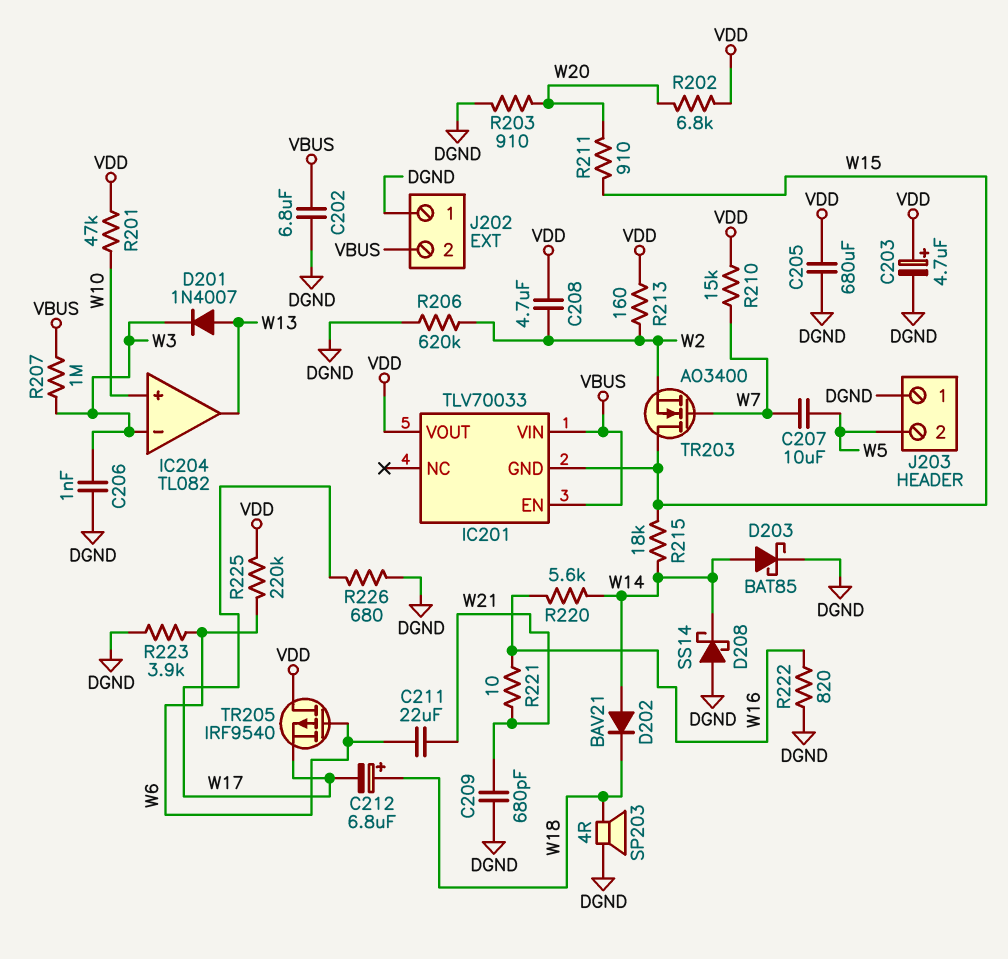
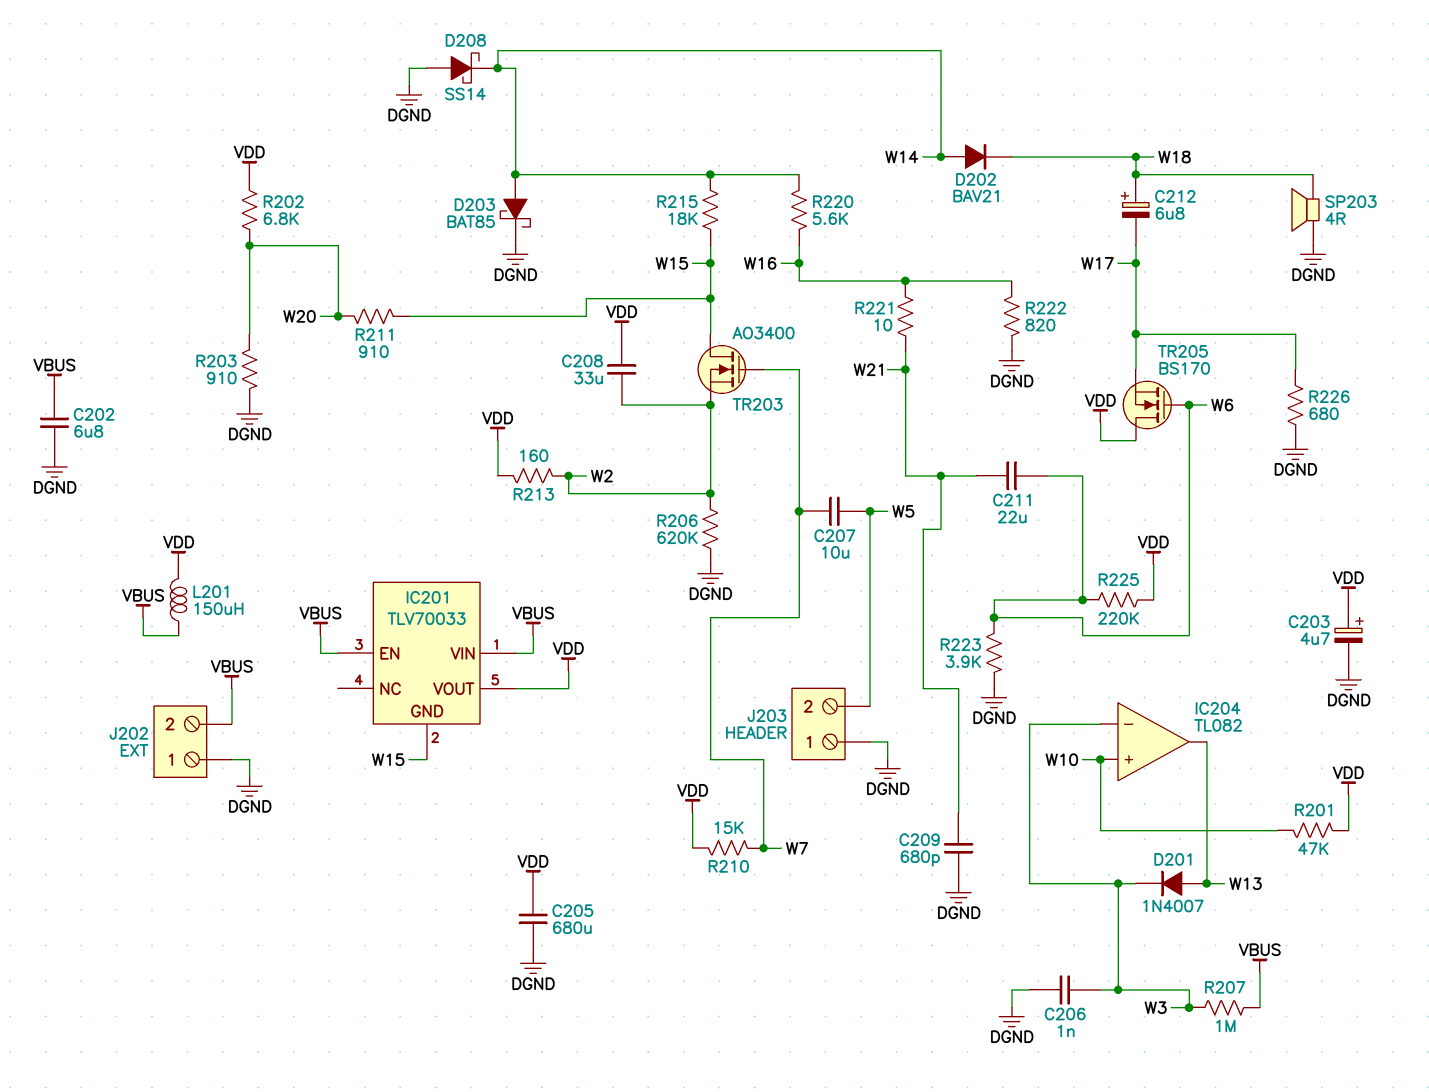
C208: 4.7uF (VDD, W2) -> 33uF (VDD, W2)
L201: none -> 150uH (VBUS, VDD)
TR205: PMOS IRF9540 (G W6, D VDD, S W17) -> NMOS BS170 (G W6, D VDD, S W17)

